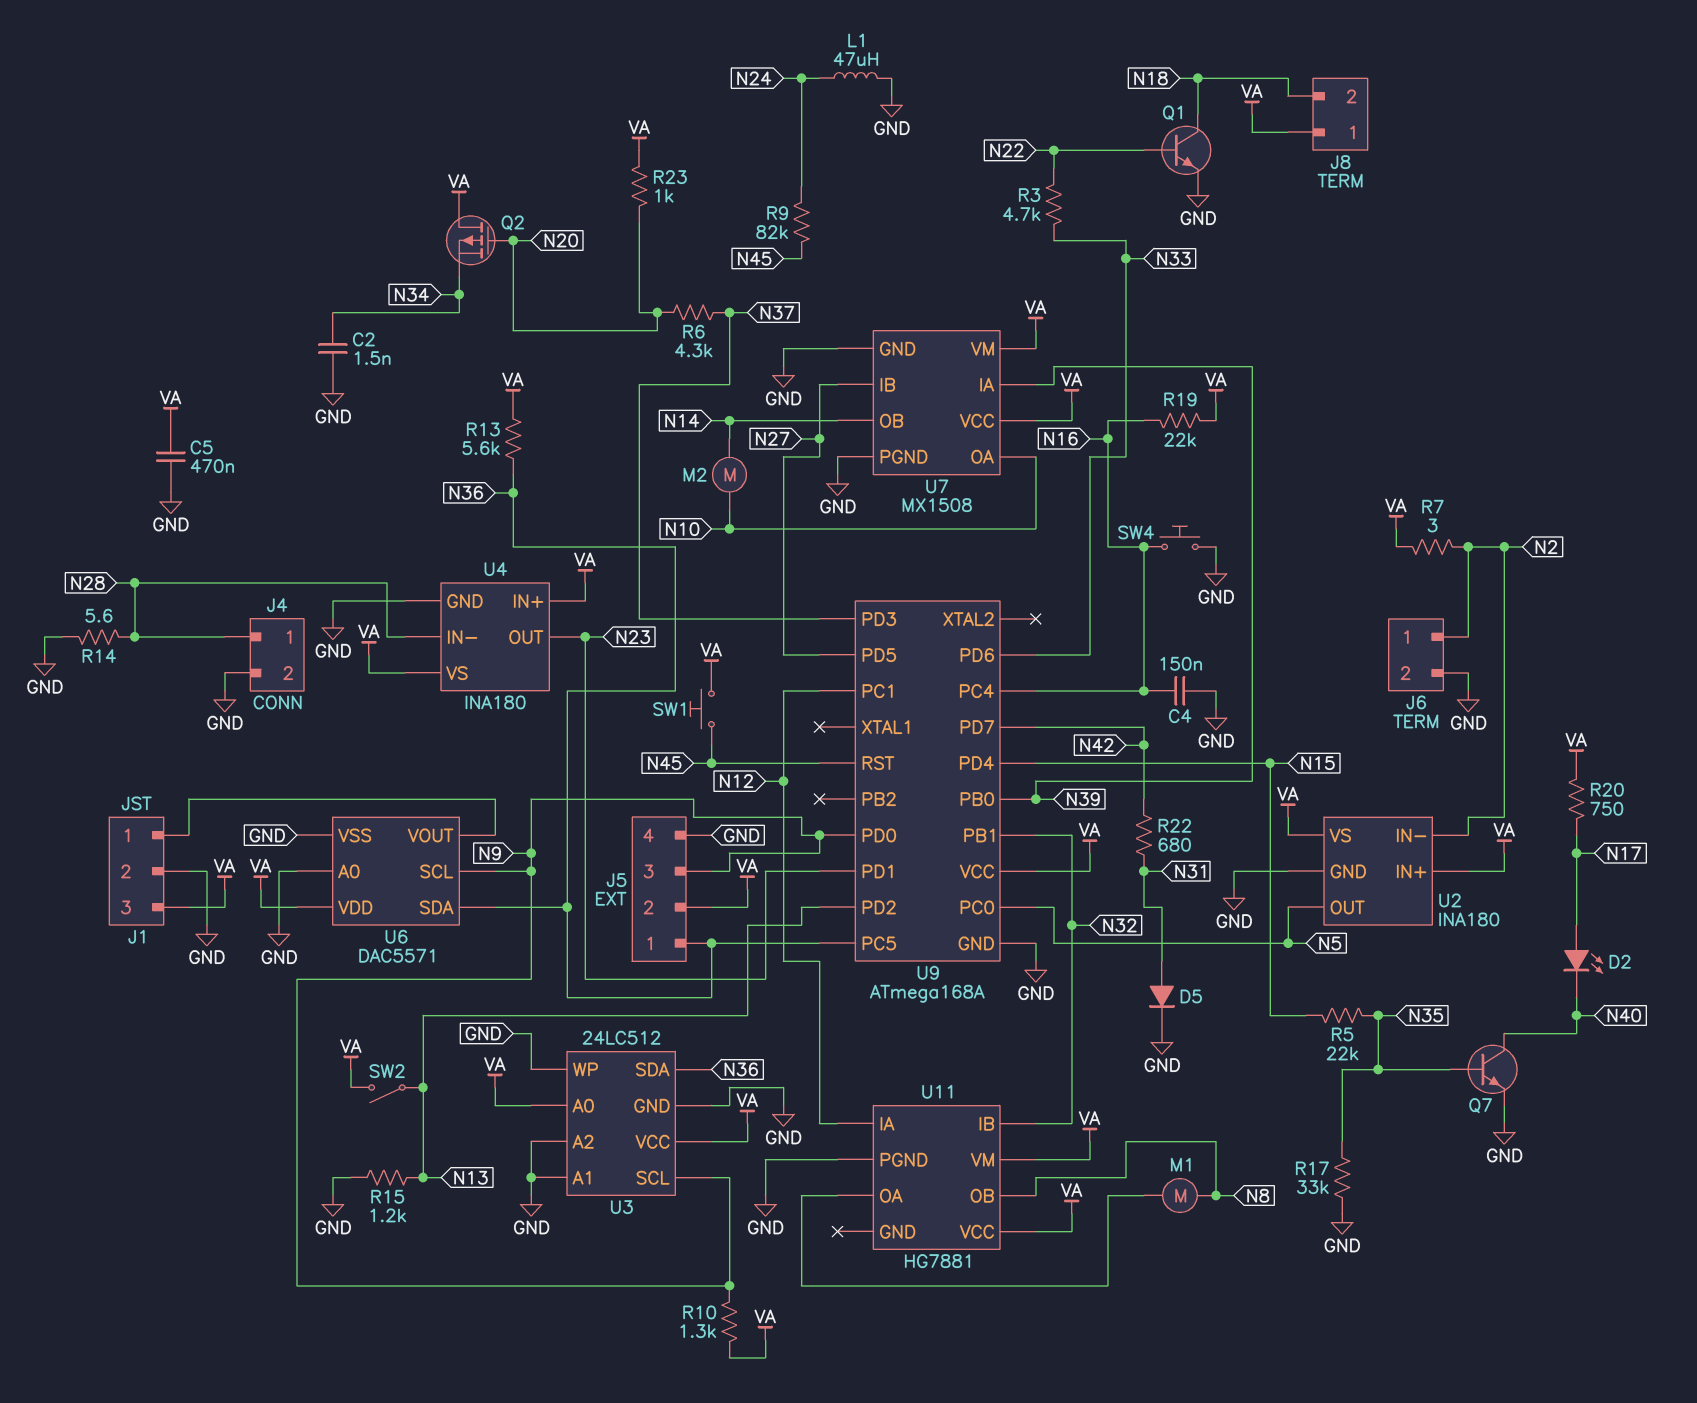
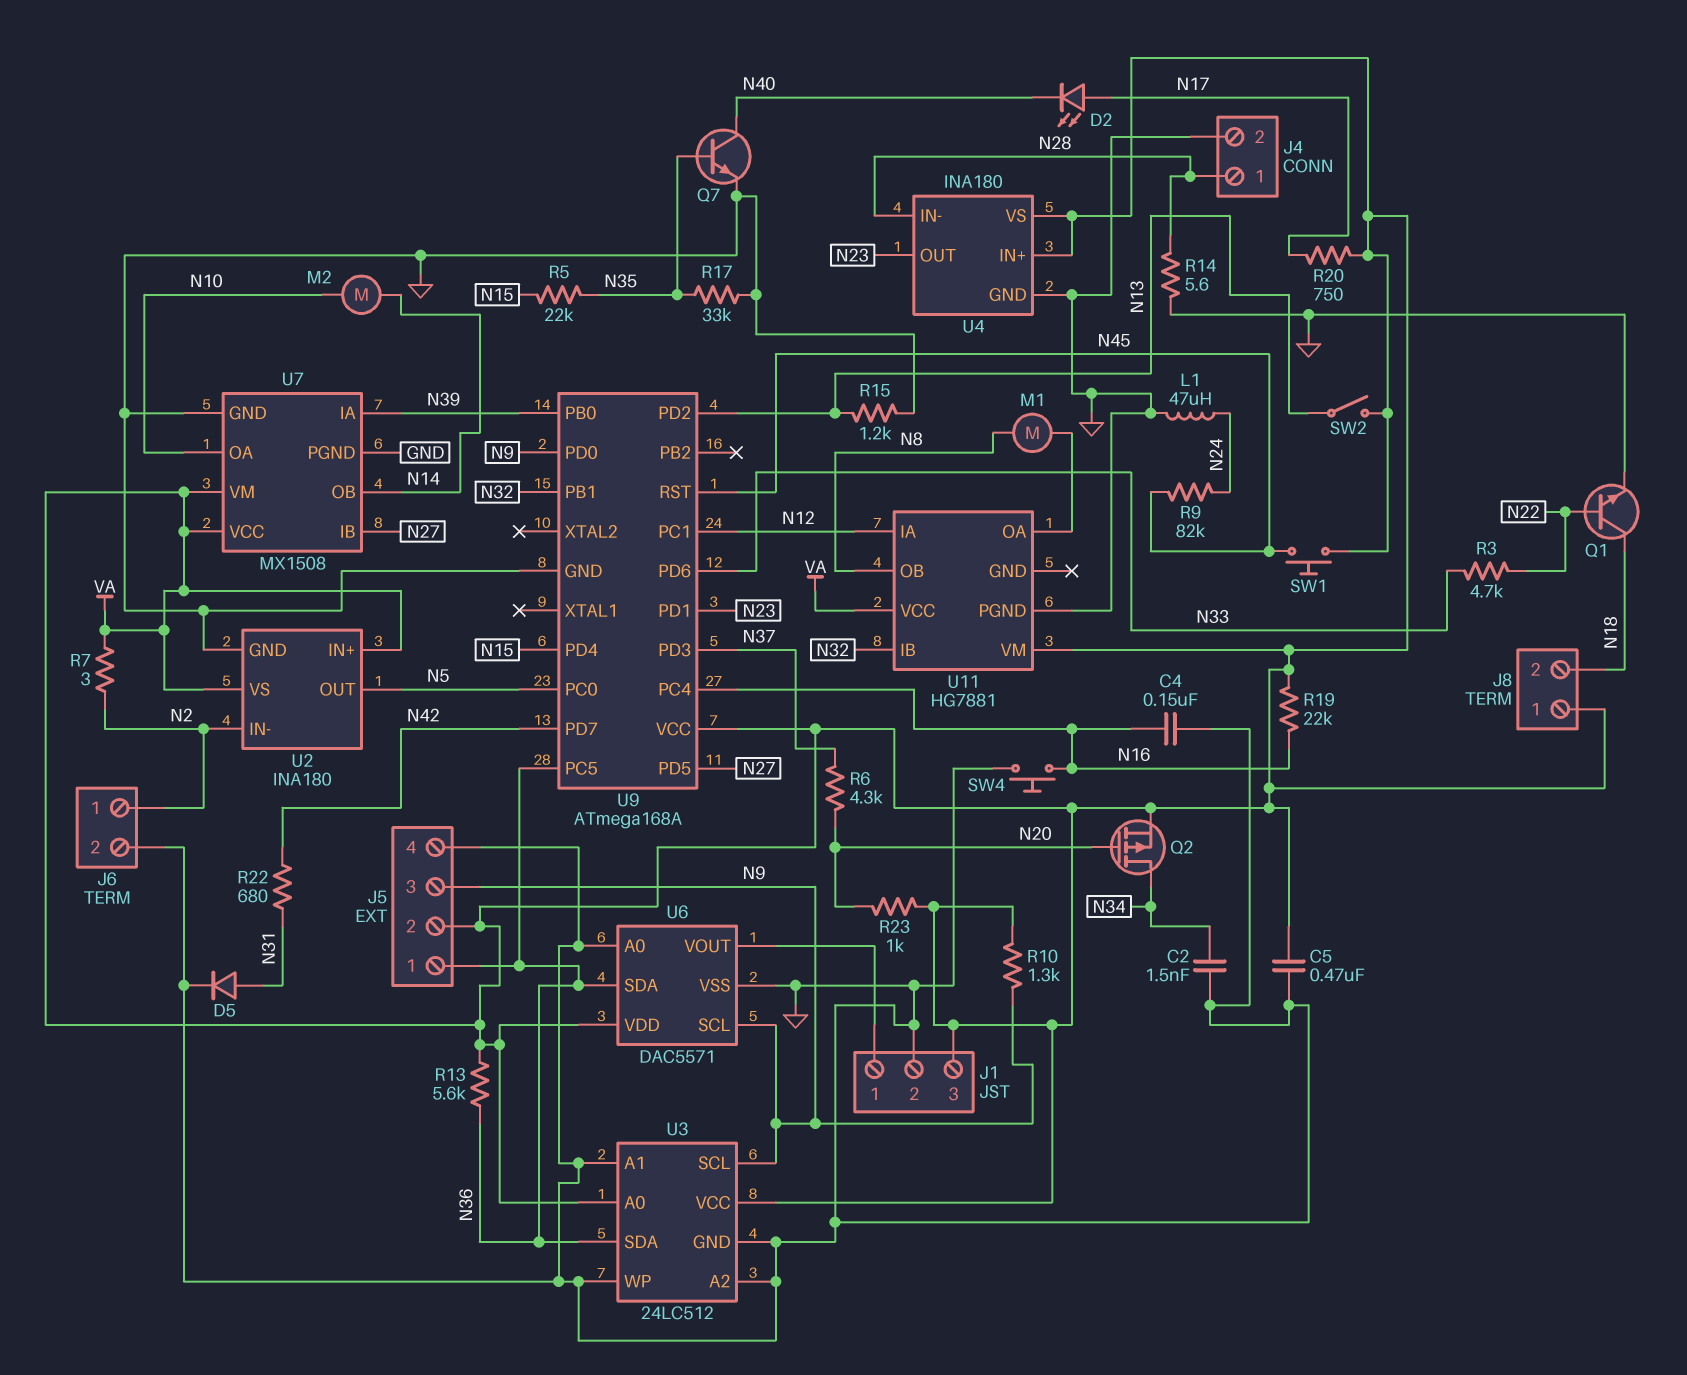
Q2: PMOS (G N20, D VA, S N34) -> PMOS (G N20, D N34, S VA)

